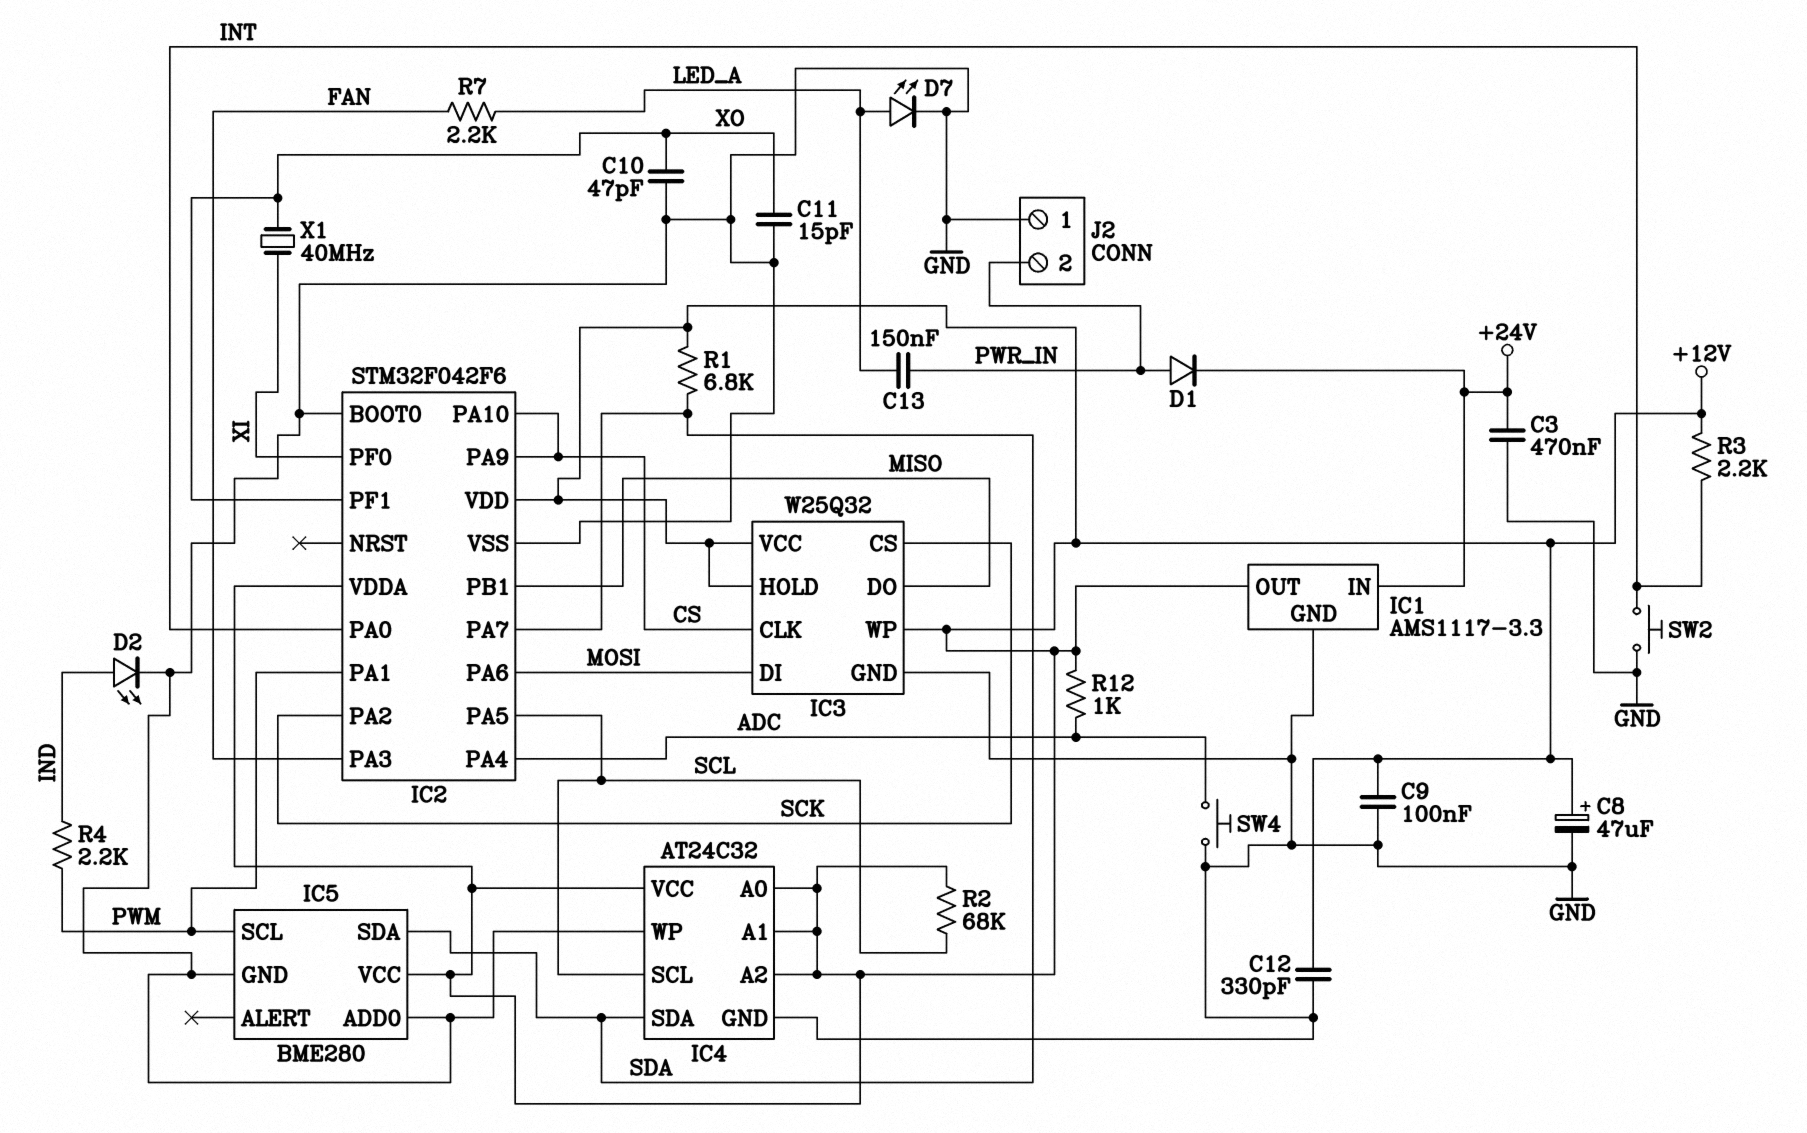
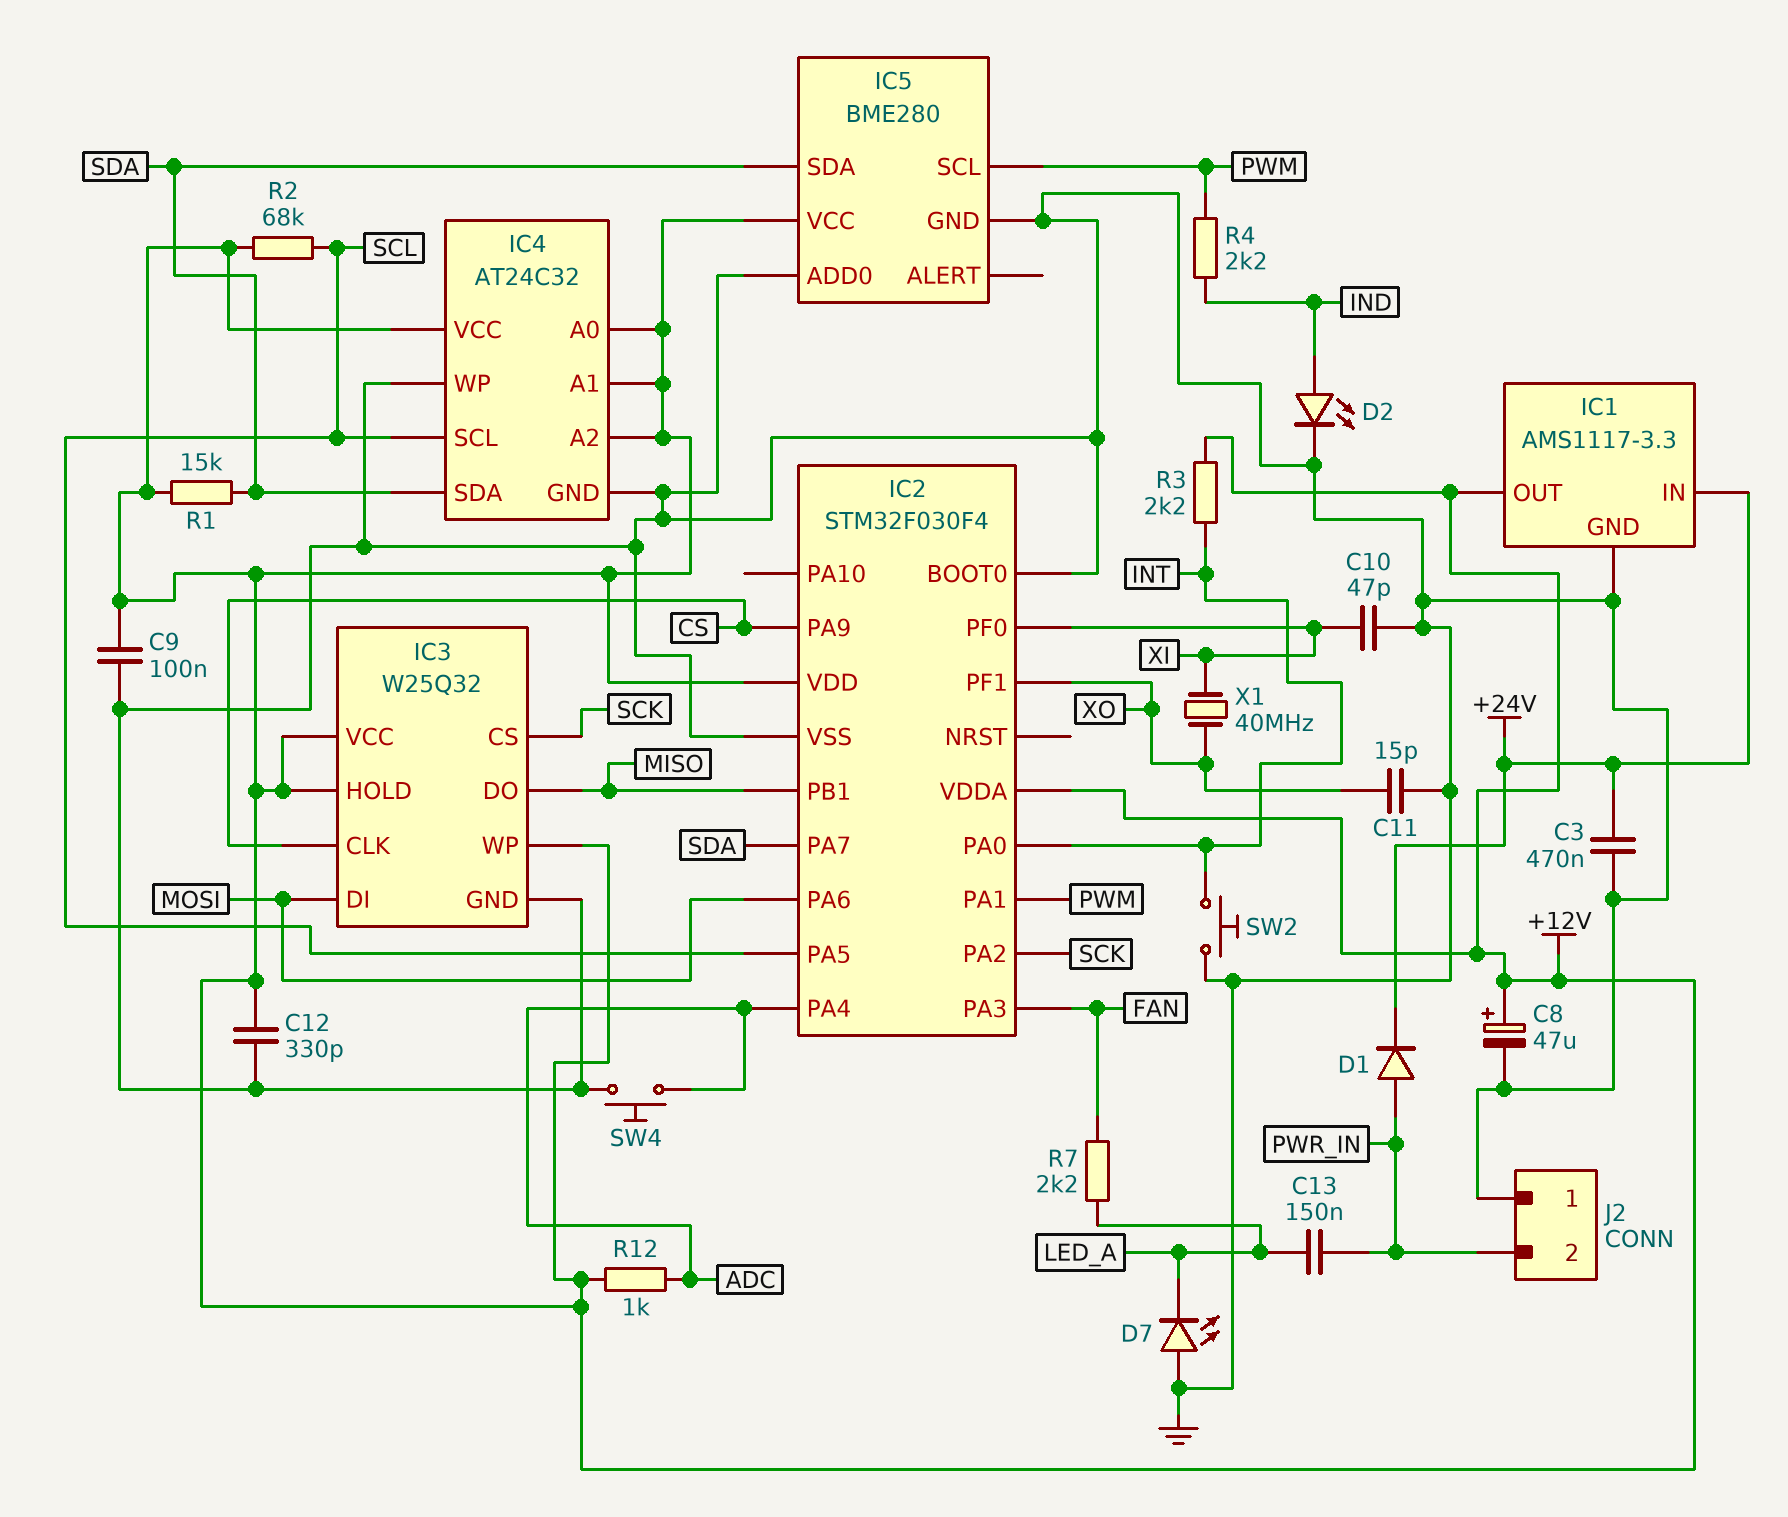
C10: 47pF (GND, XO) -> 47pF (GND, XI)
D7: LED (A LED_A, K GND) -> LED (A GND, K LED_A)
IC2: STM32F042F6 -> STM32F030F4
IC2 pin PA10: CS -> none
R1: 6.8k (+12V, SDA) -> 15k (+12V, SDA)

